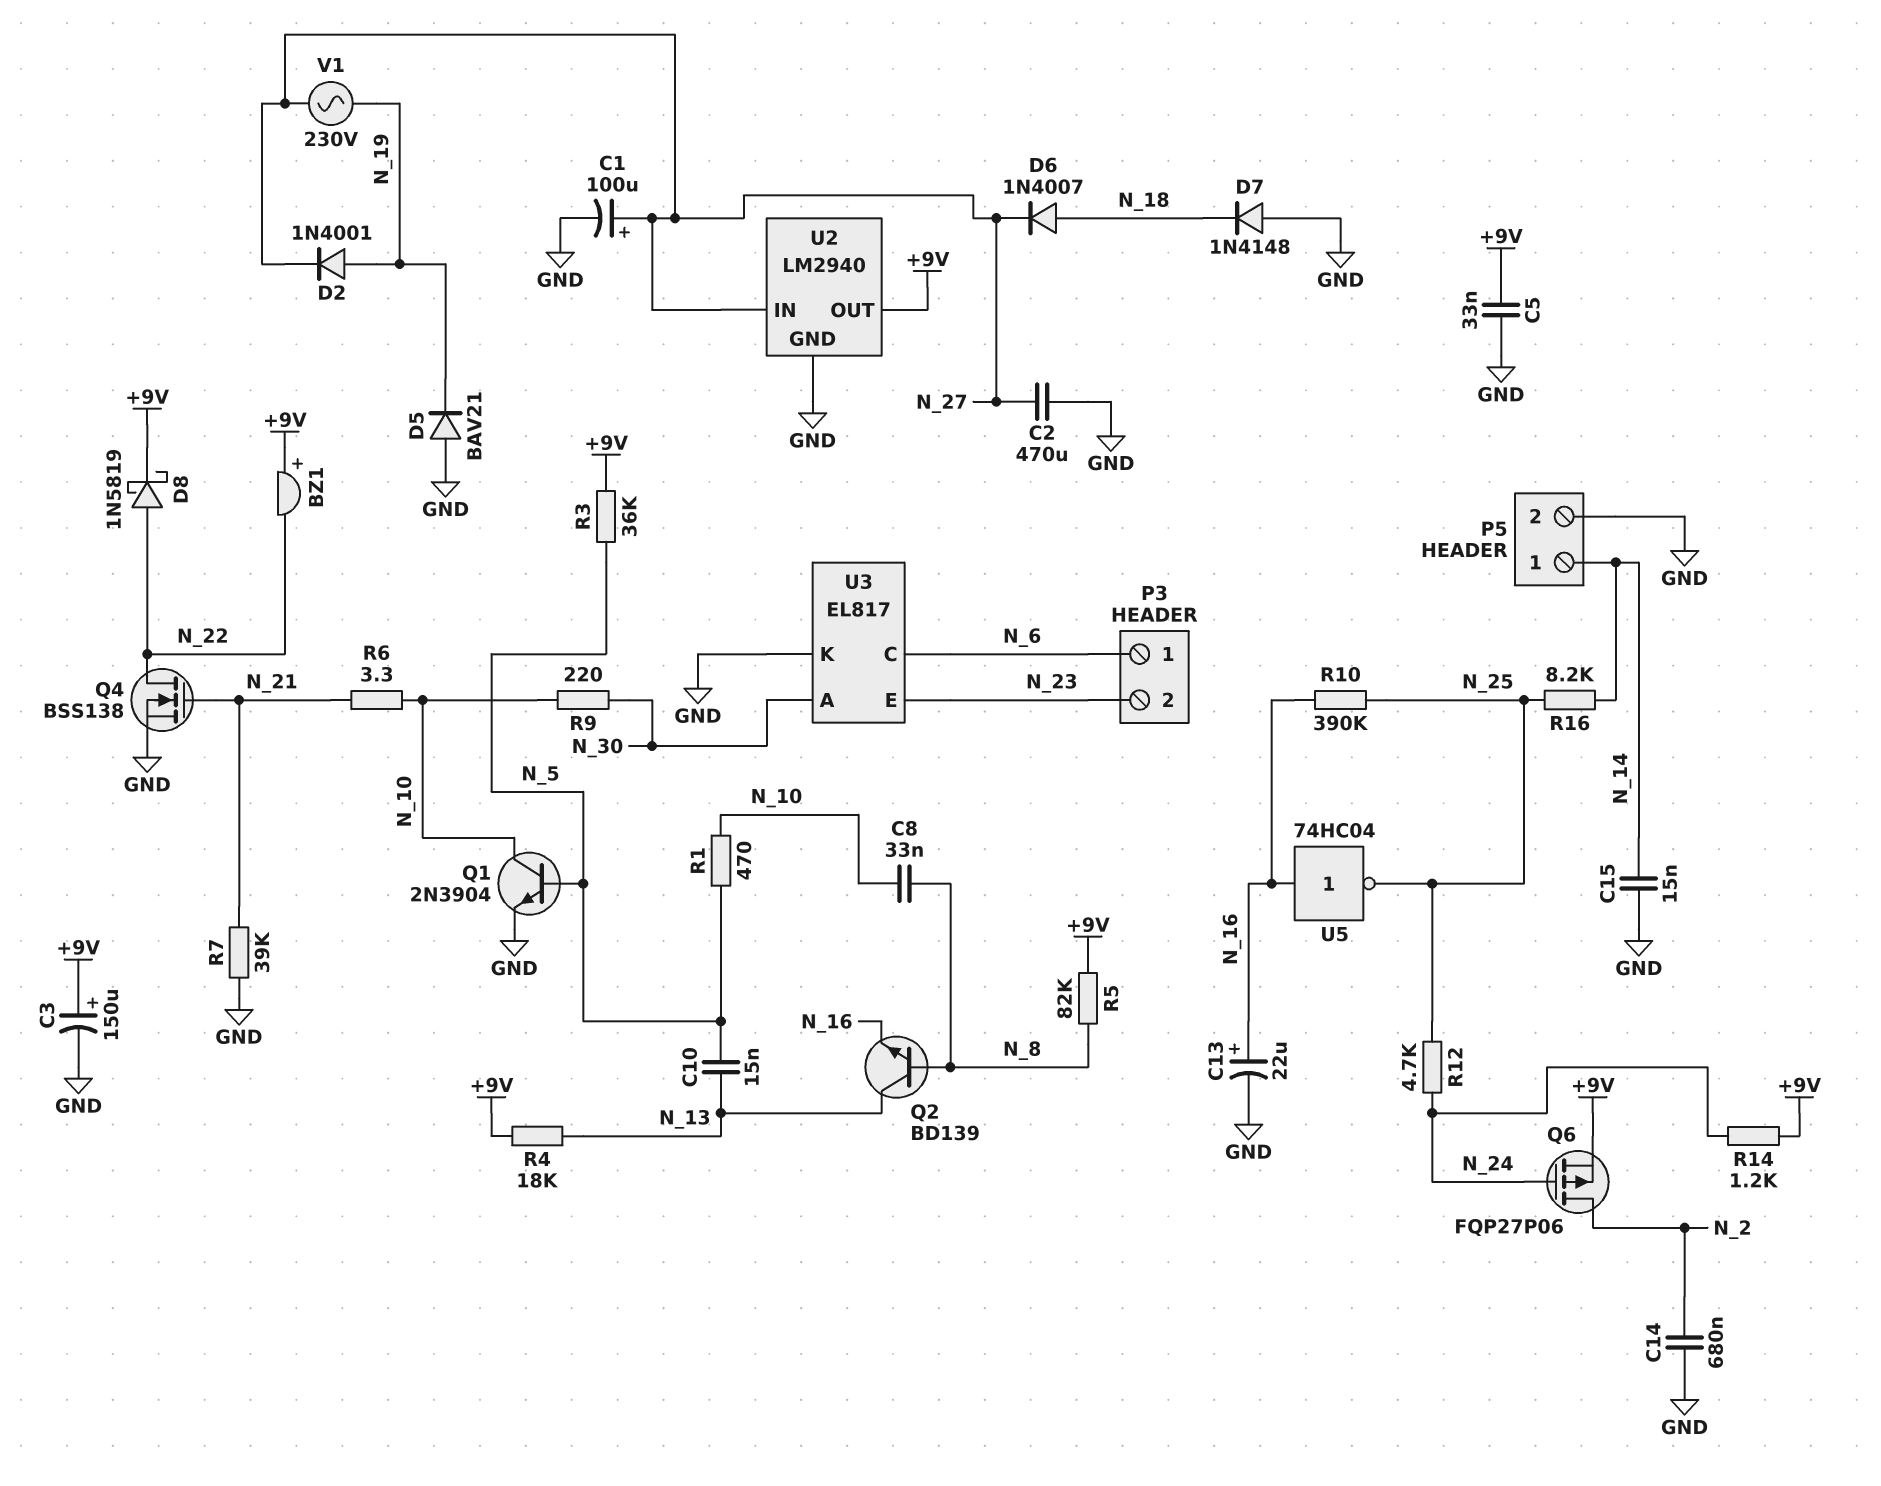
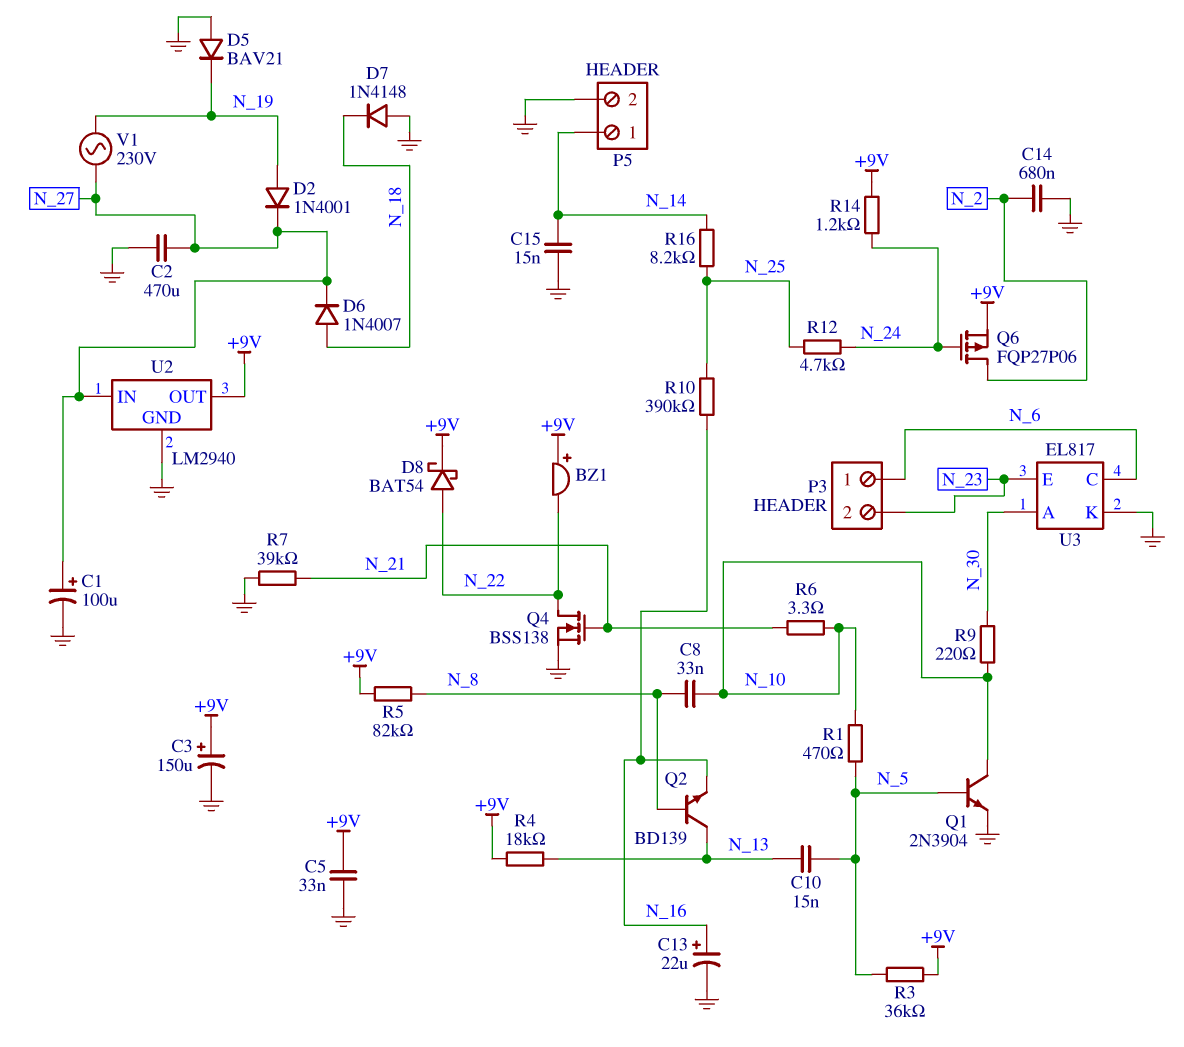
D8: schottky 1N5819 (A N_22, K +9V) -> schottky BAT54 (A N_22, K +9V)
U5: NOT 74HC04 (in N_16, out N_25) -> none

